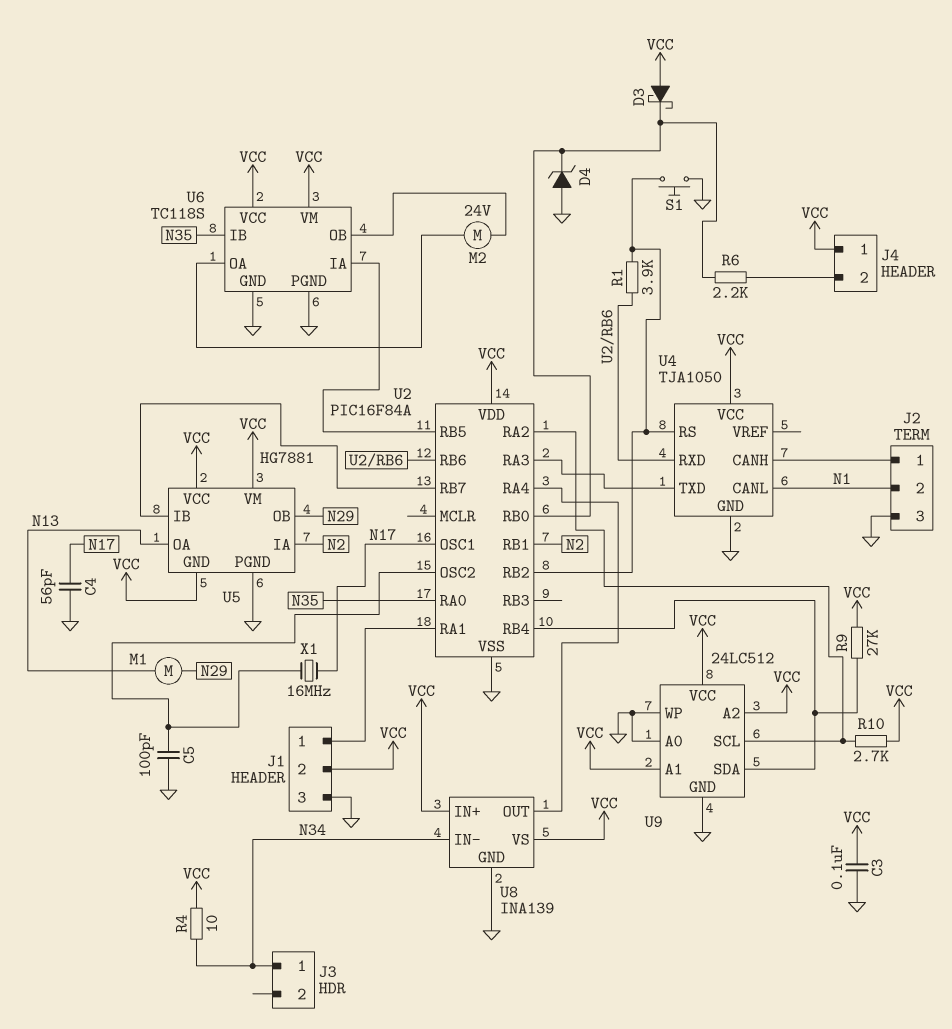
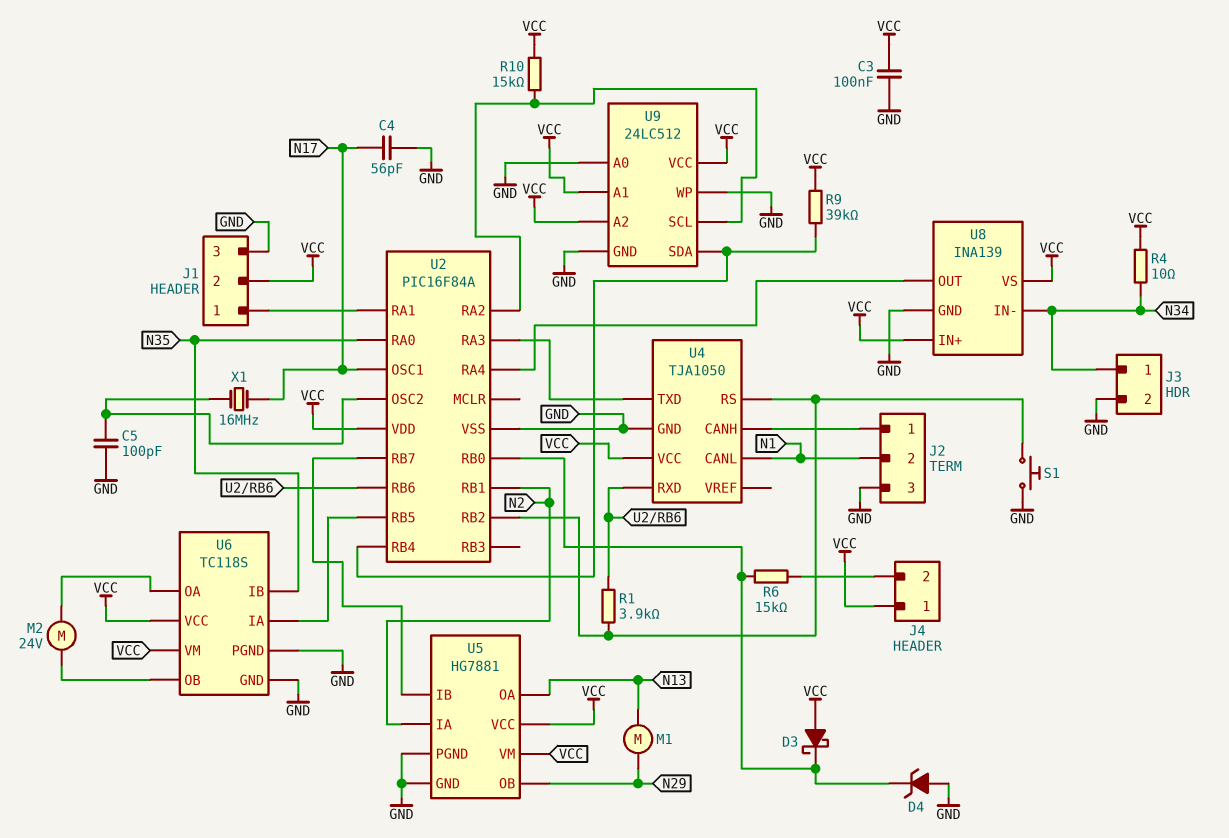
J3 pin 2: none -> GND
R6: 2.2k (J4/2, U2/RB0) -> 15k (J4/2, U2/RB0)
R9: 27k (U2/RB4, VCC) -> 39k (U2/RB4, VCC)
R10: 2.7k (U2/RA2, VCC) -> 15k (U2/RA2, VCC)
U5 pin GND: VCC -> GND

